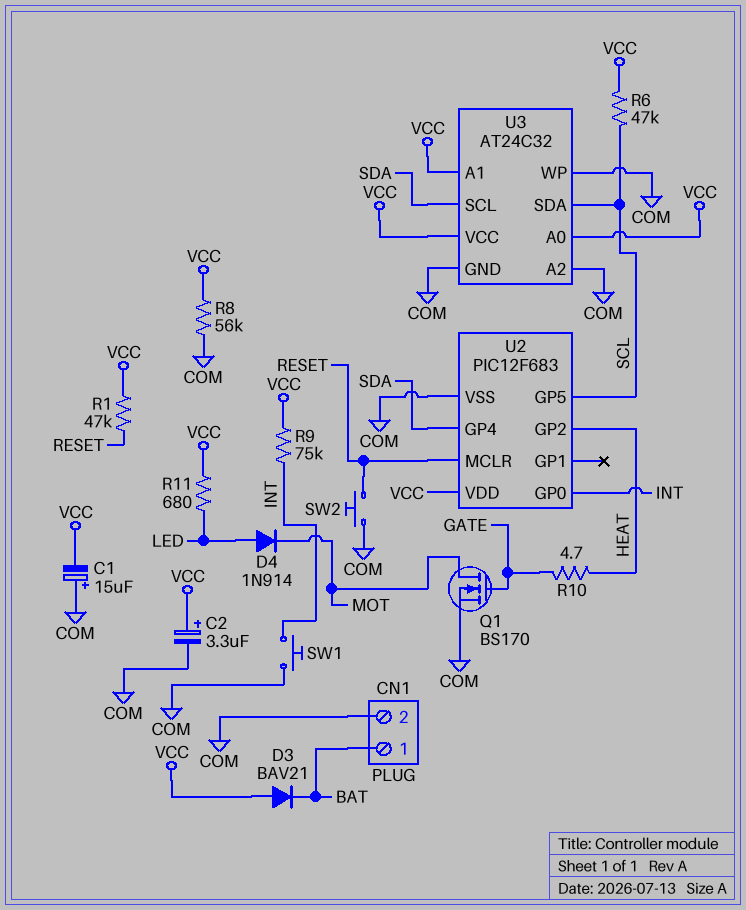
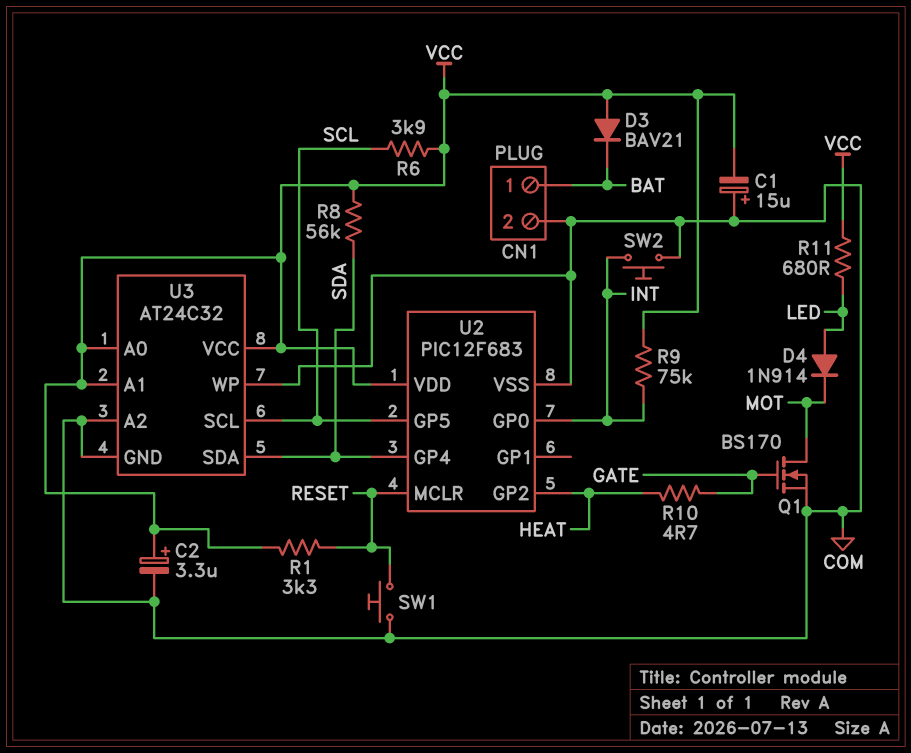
R1: 47k (RESET, VCC) -> 3.3k (RESET, VCC)
R6: 47k (SCL, VCC) -> 3.9k (SCL, VCC)
R8: 56k (COM, VCC) -> 56k (SDA, VCC)
SW1: button (COM, INT) -> button (COM, RESET)
SW2: button (COM, RESET) -> button (COM, INT)
U3 pin SCL: SDA -> SCL
U3 pin SDA: SCL -> SDA

